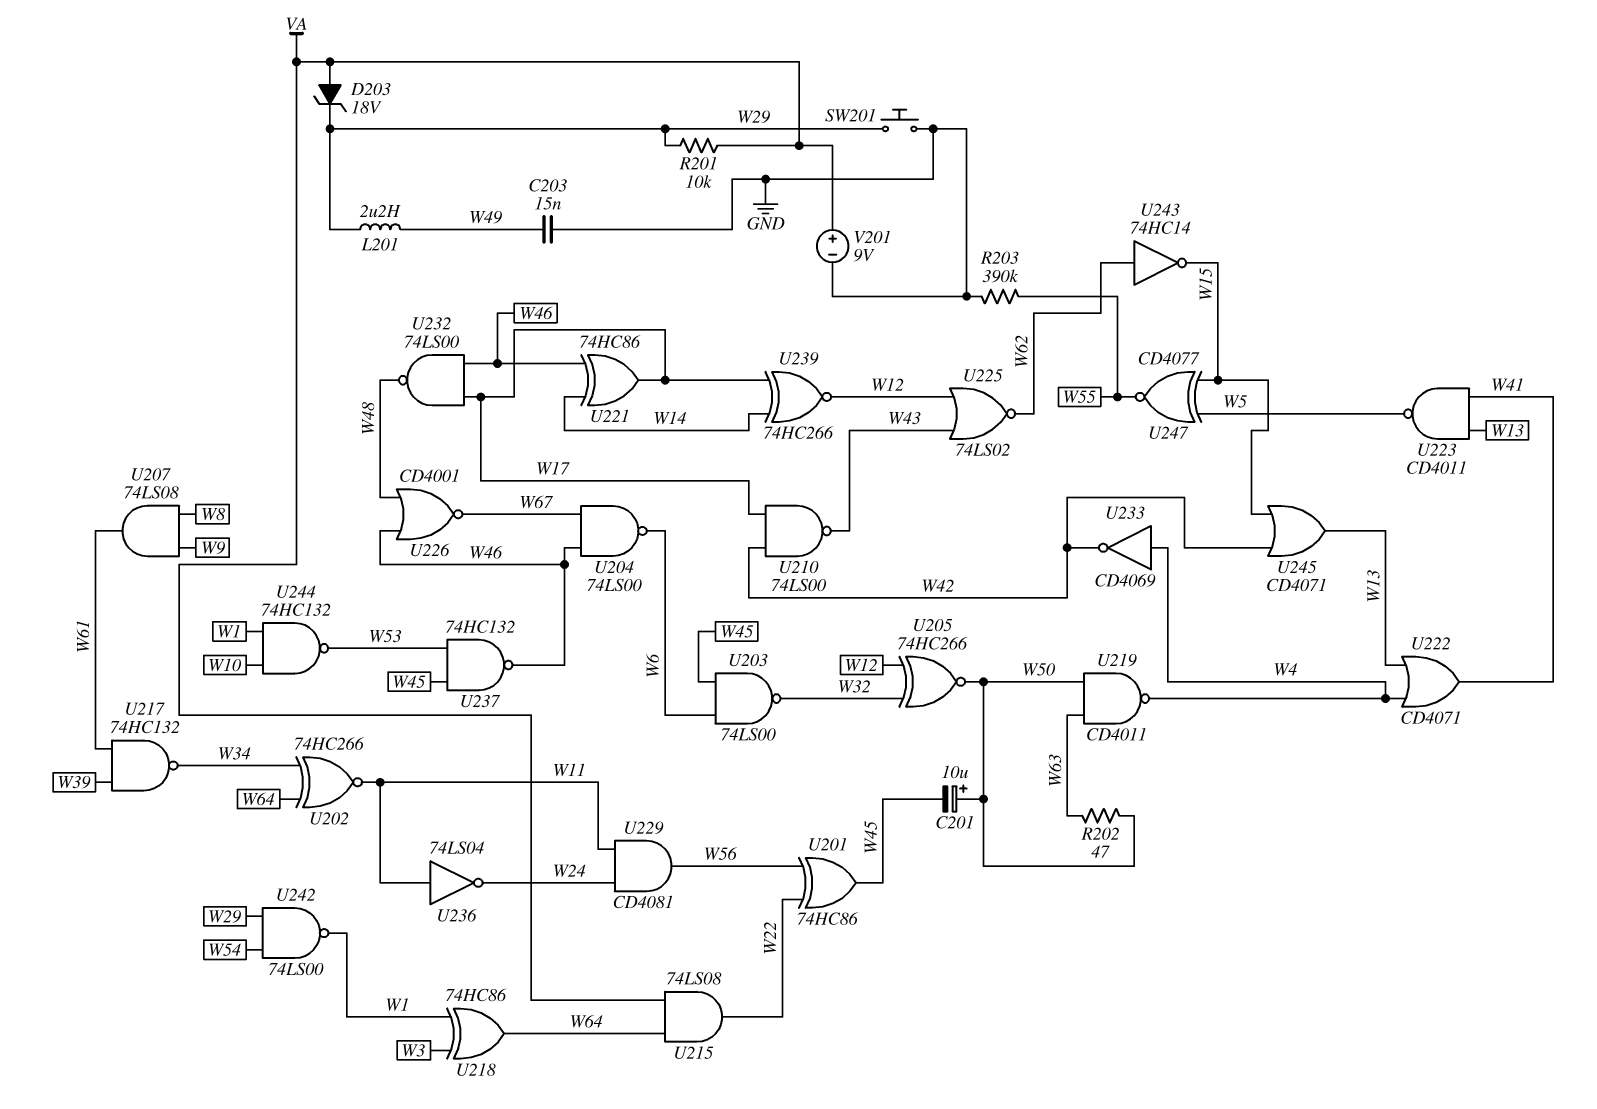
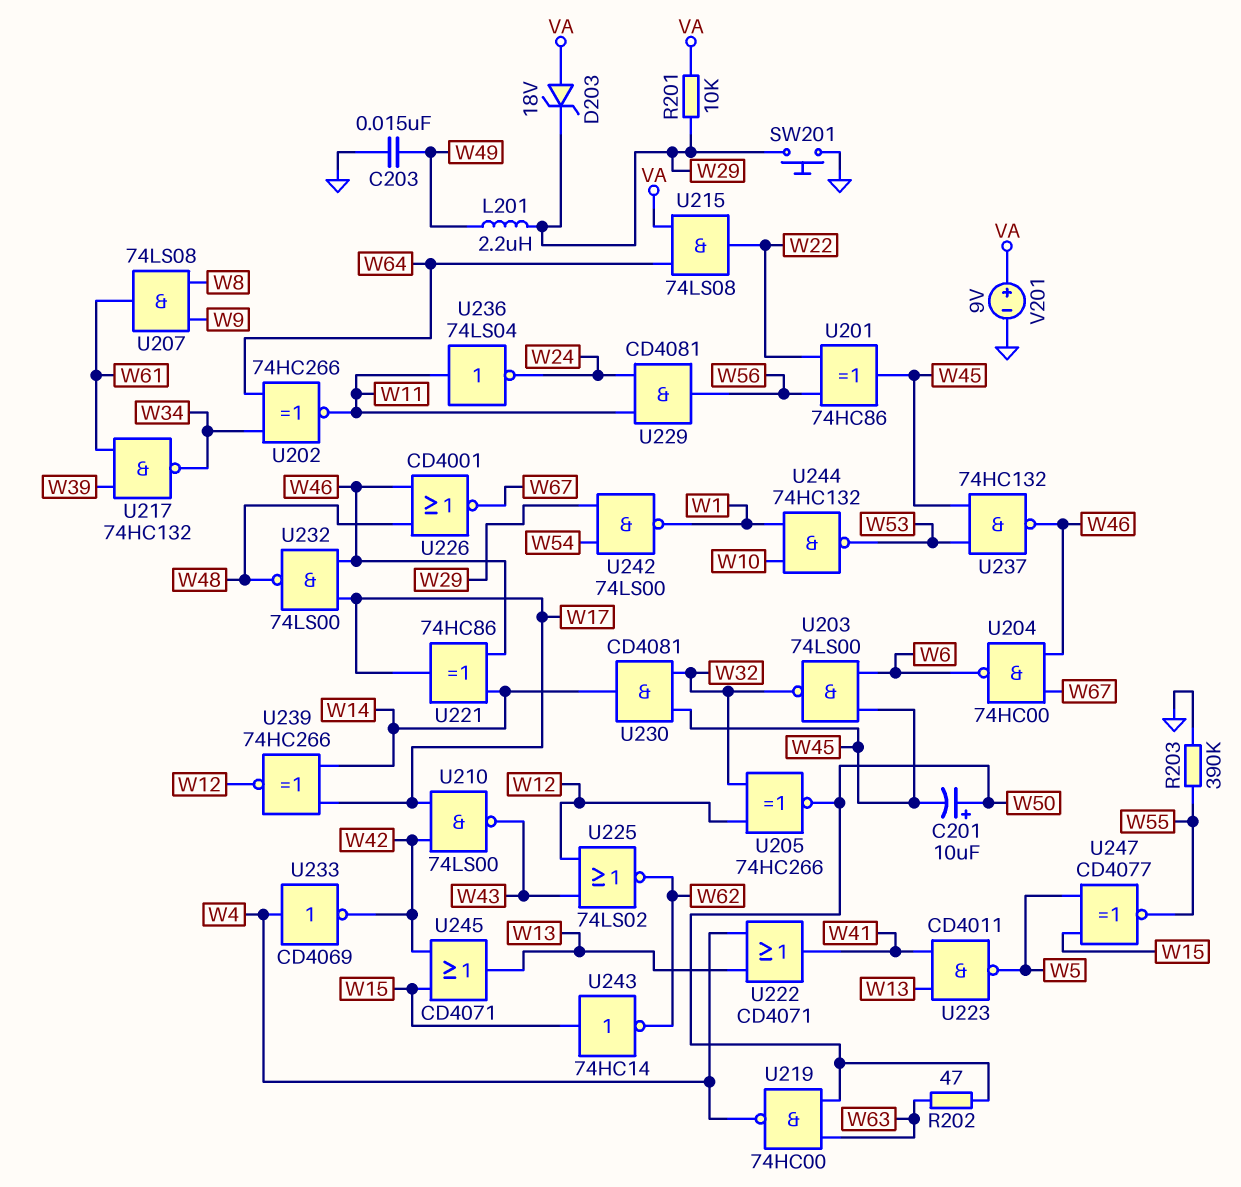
U204: NAND 74LS00 (in W46, in W67, out W6) -> NAND 74HC00 (in W46, in W67, out W6)
U218: XOR 74HC86 (in W1, in W3, out W64) -> none
U219: NAND CD4011 (in W50, in W63, out W4) -> NAND 74HC00 (in W50, in W63, out W4)
U230: none -> AND CD4081 (in W32, in W45, out W14)
U243: NOT 74HC14 (in W62, out W15) -> NOT 74HC14 (in W15, out W62)

